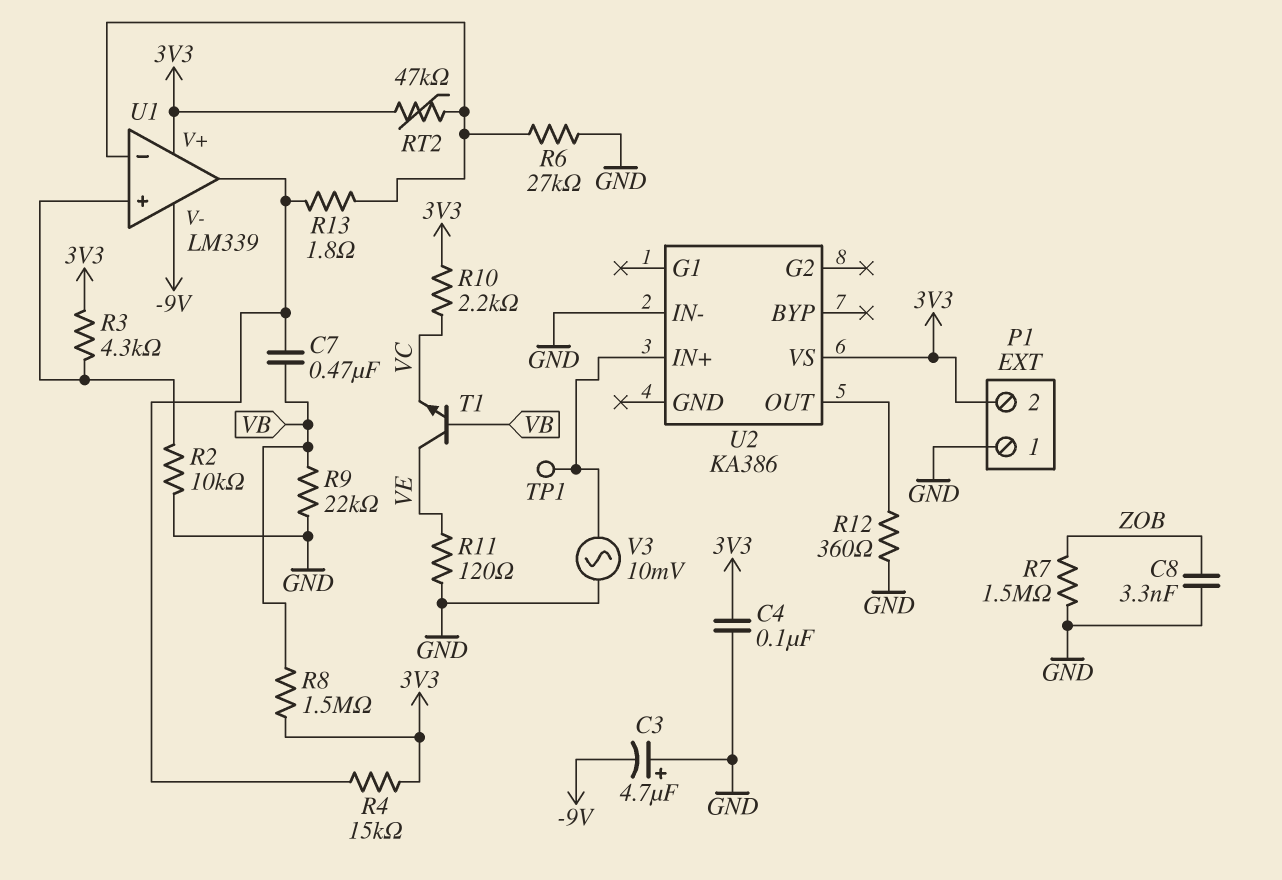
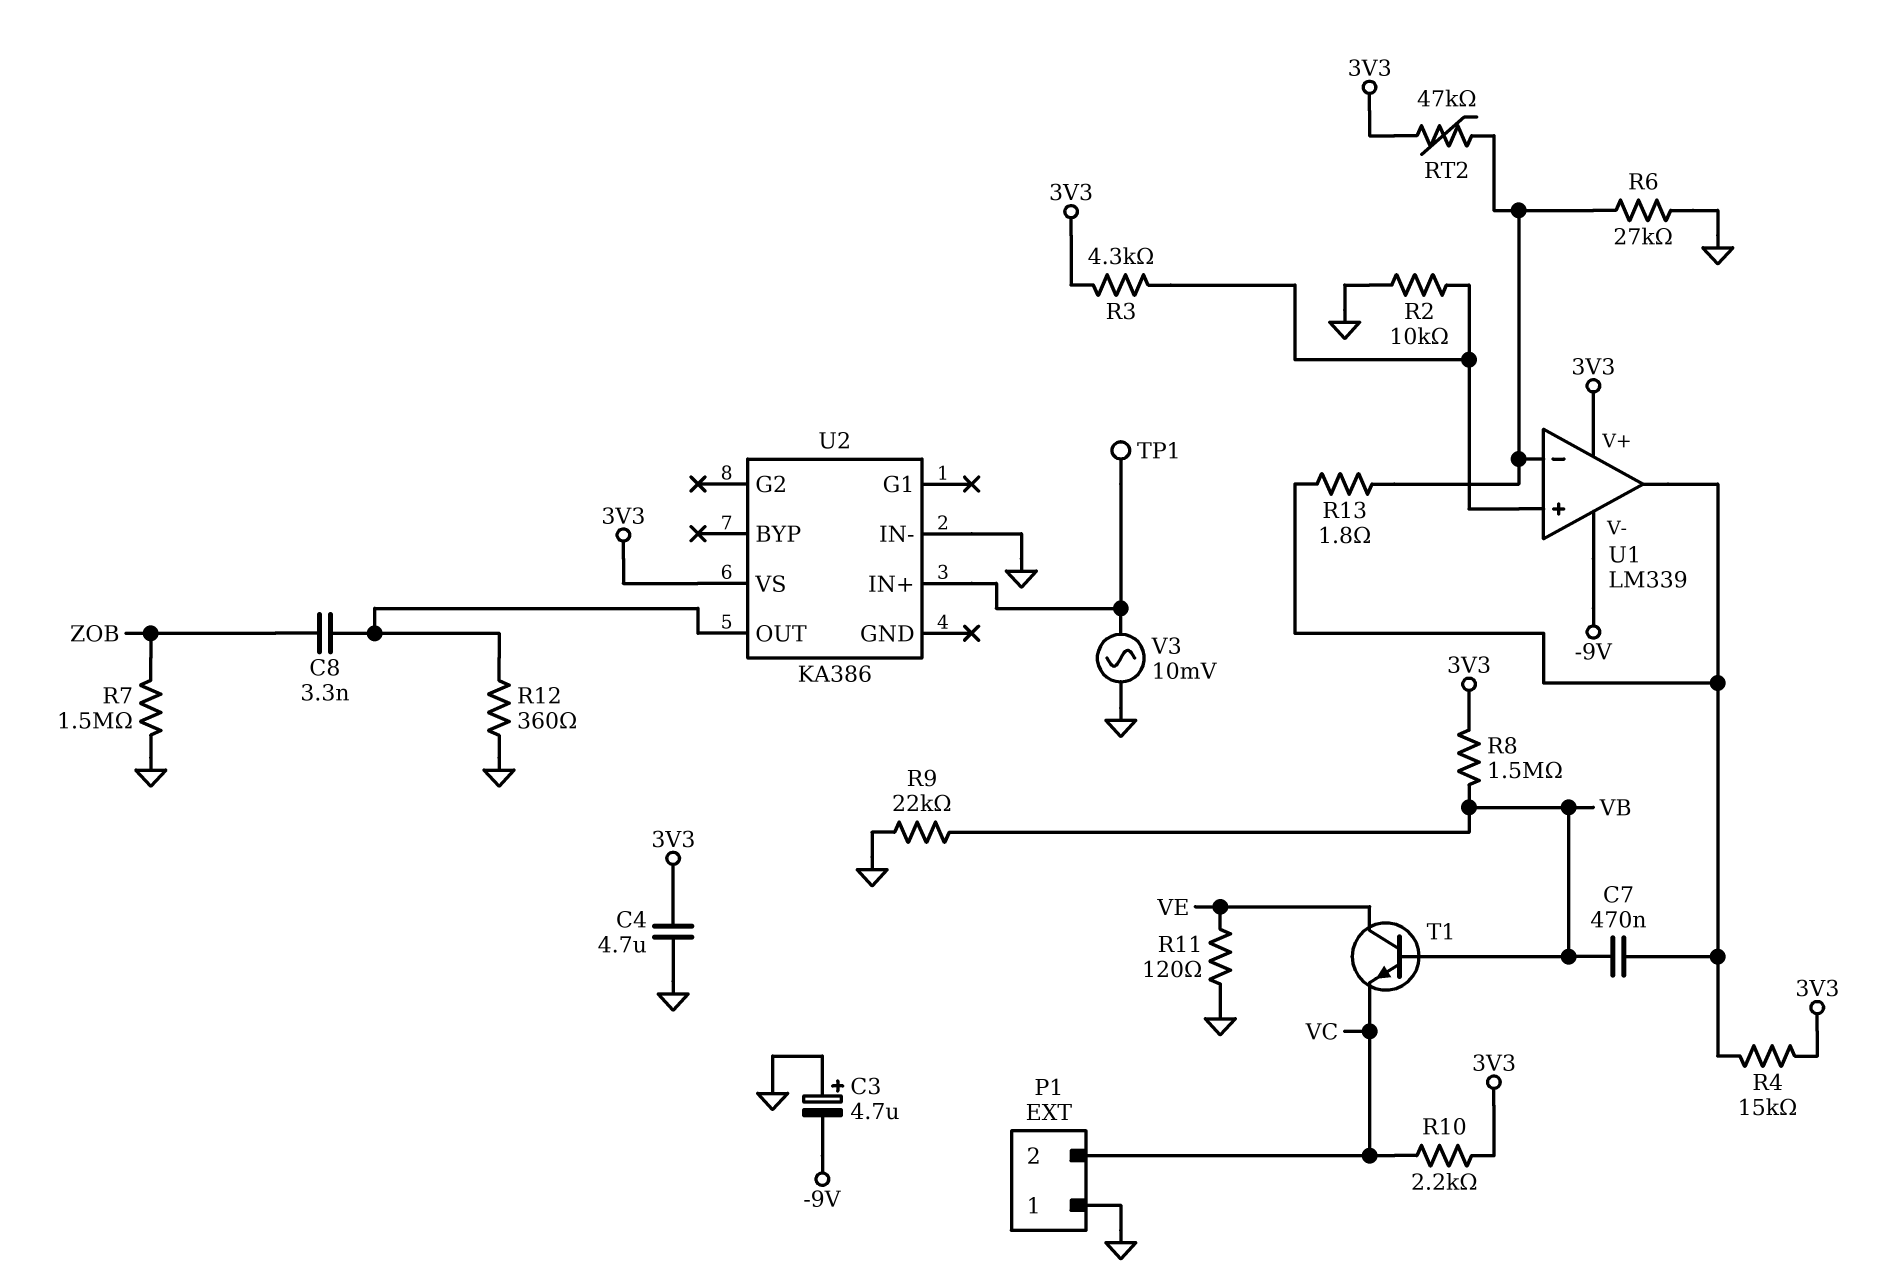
C4: 100nF (3V3, GND) -> 4.7uF (3V3, GND)
C8: 3.3nF (GND, ZOB) -> 3.3nF (U2/OUT, ZOB)
P1 pin 2: 3V3 -> VC

